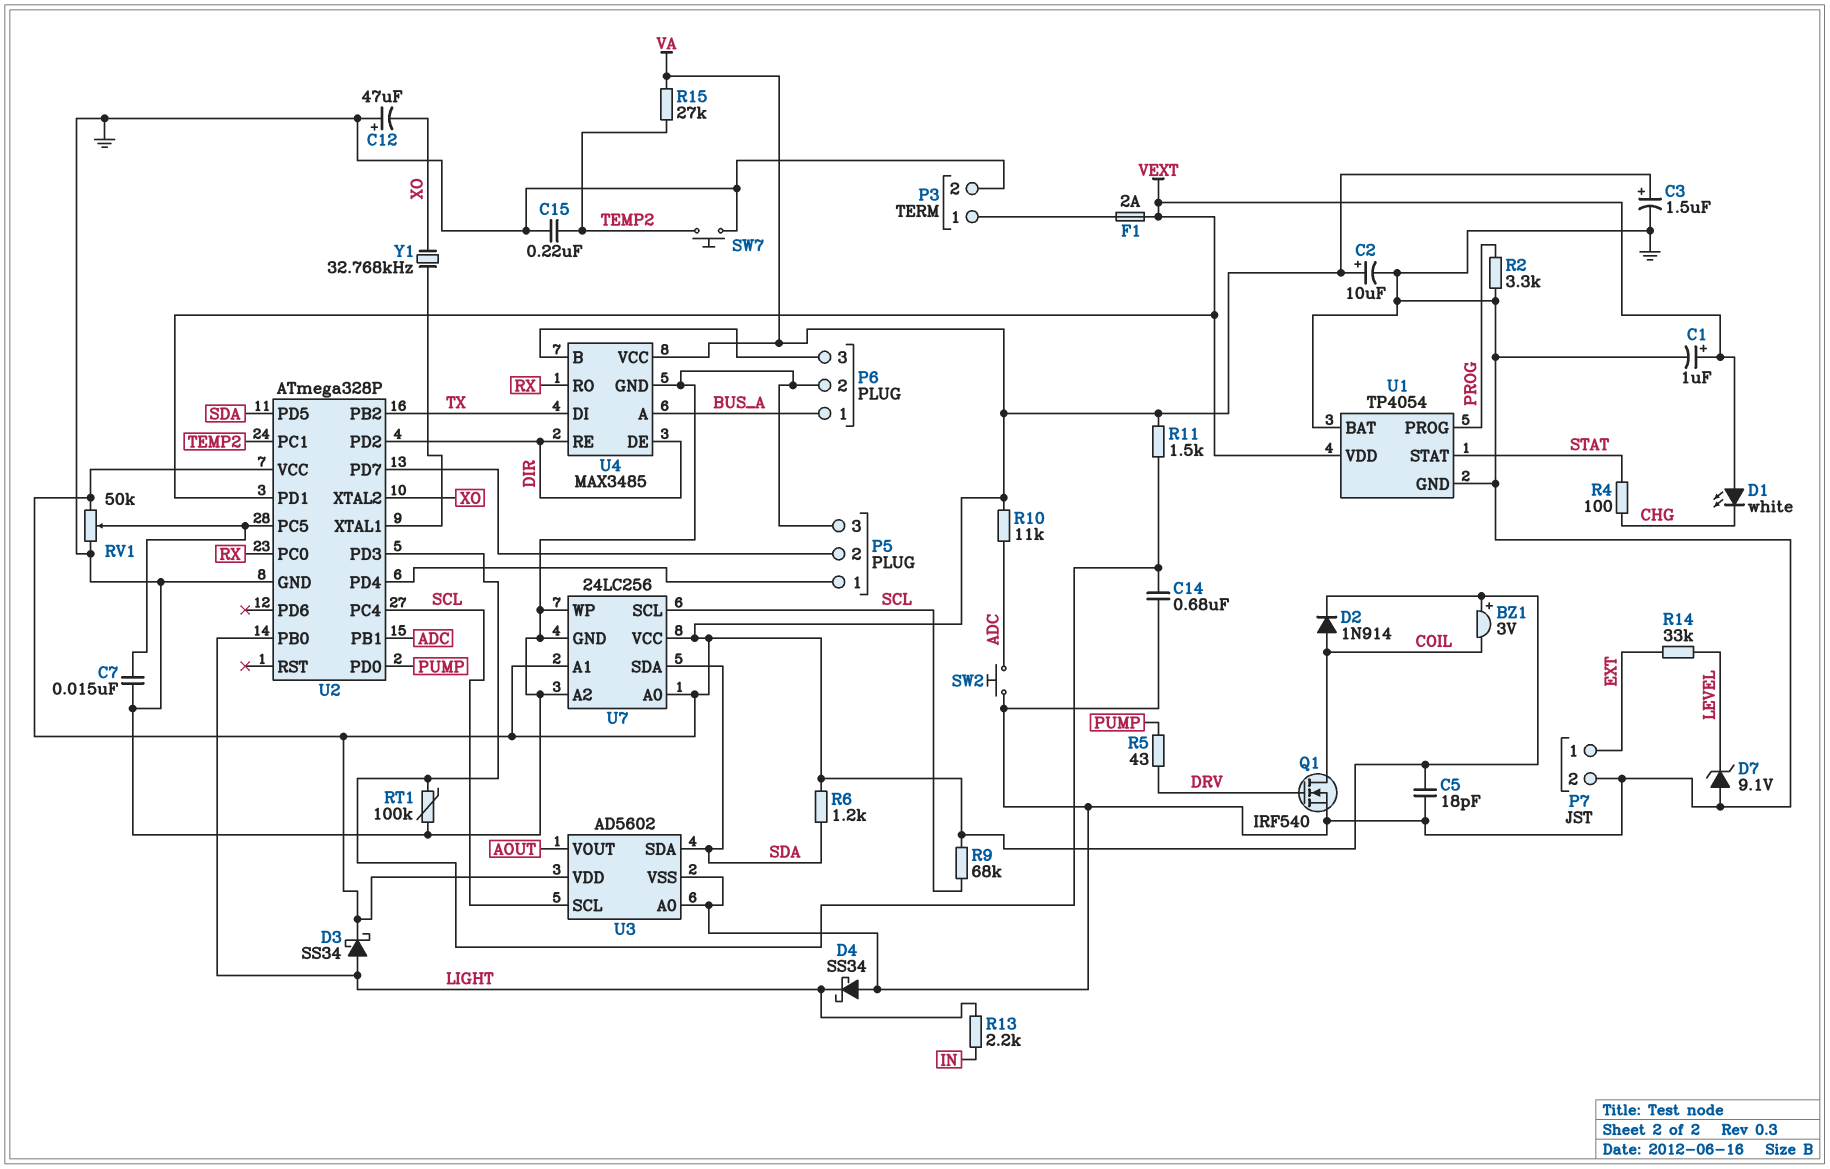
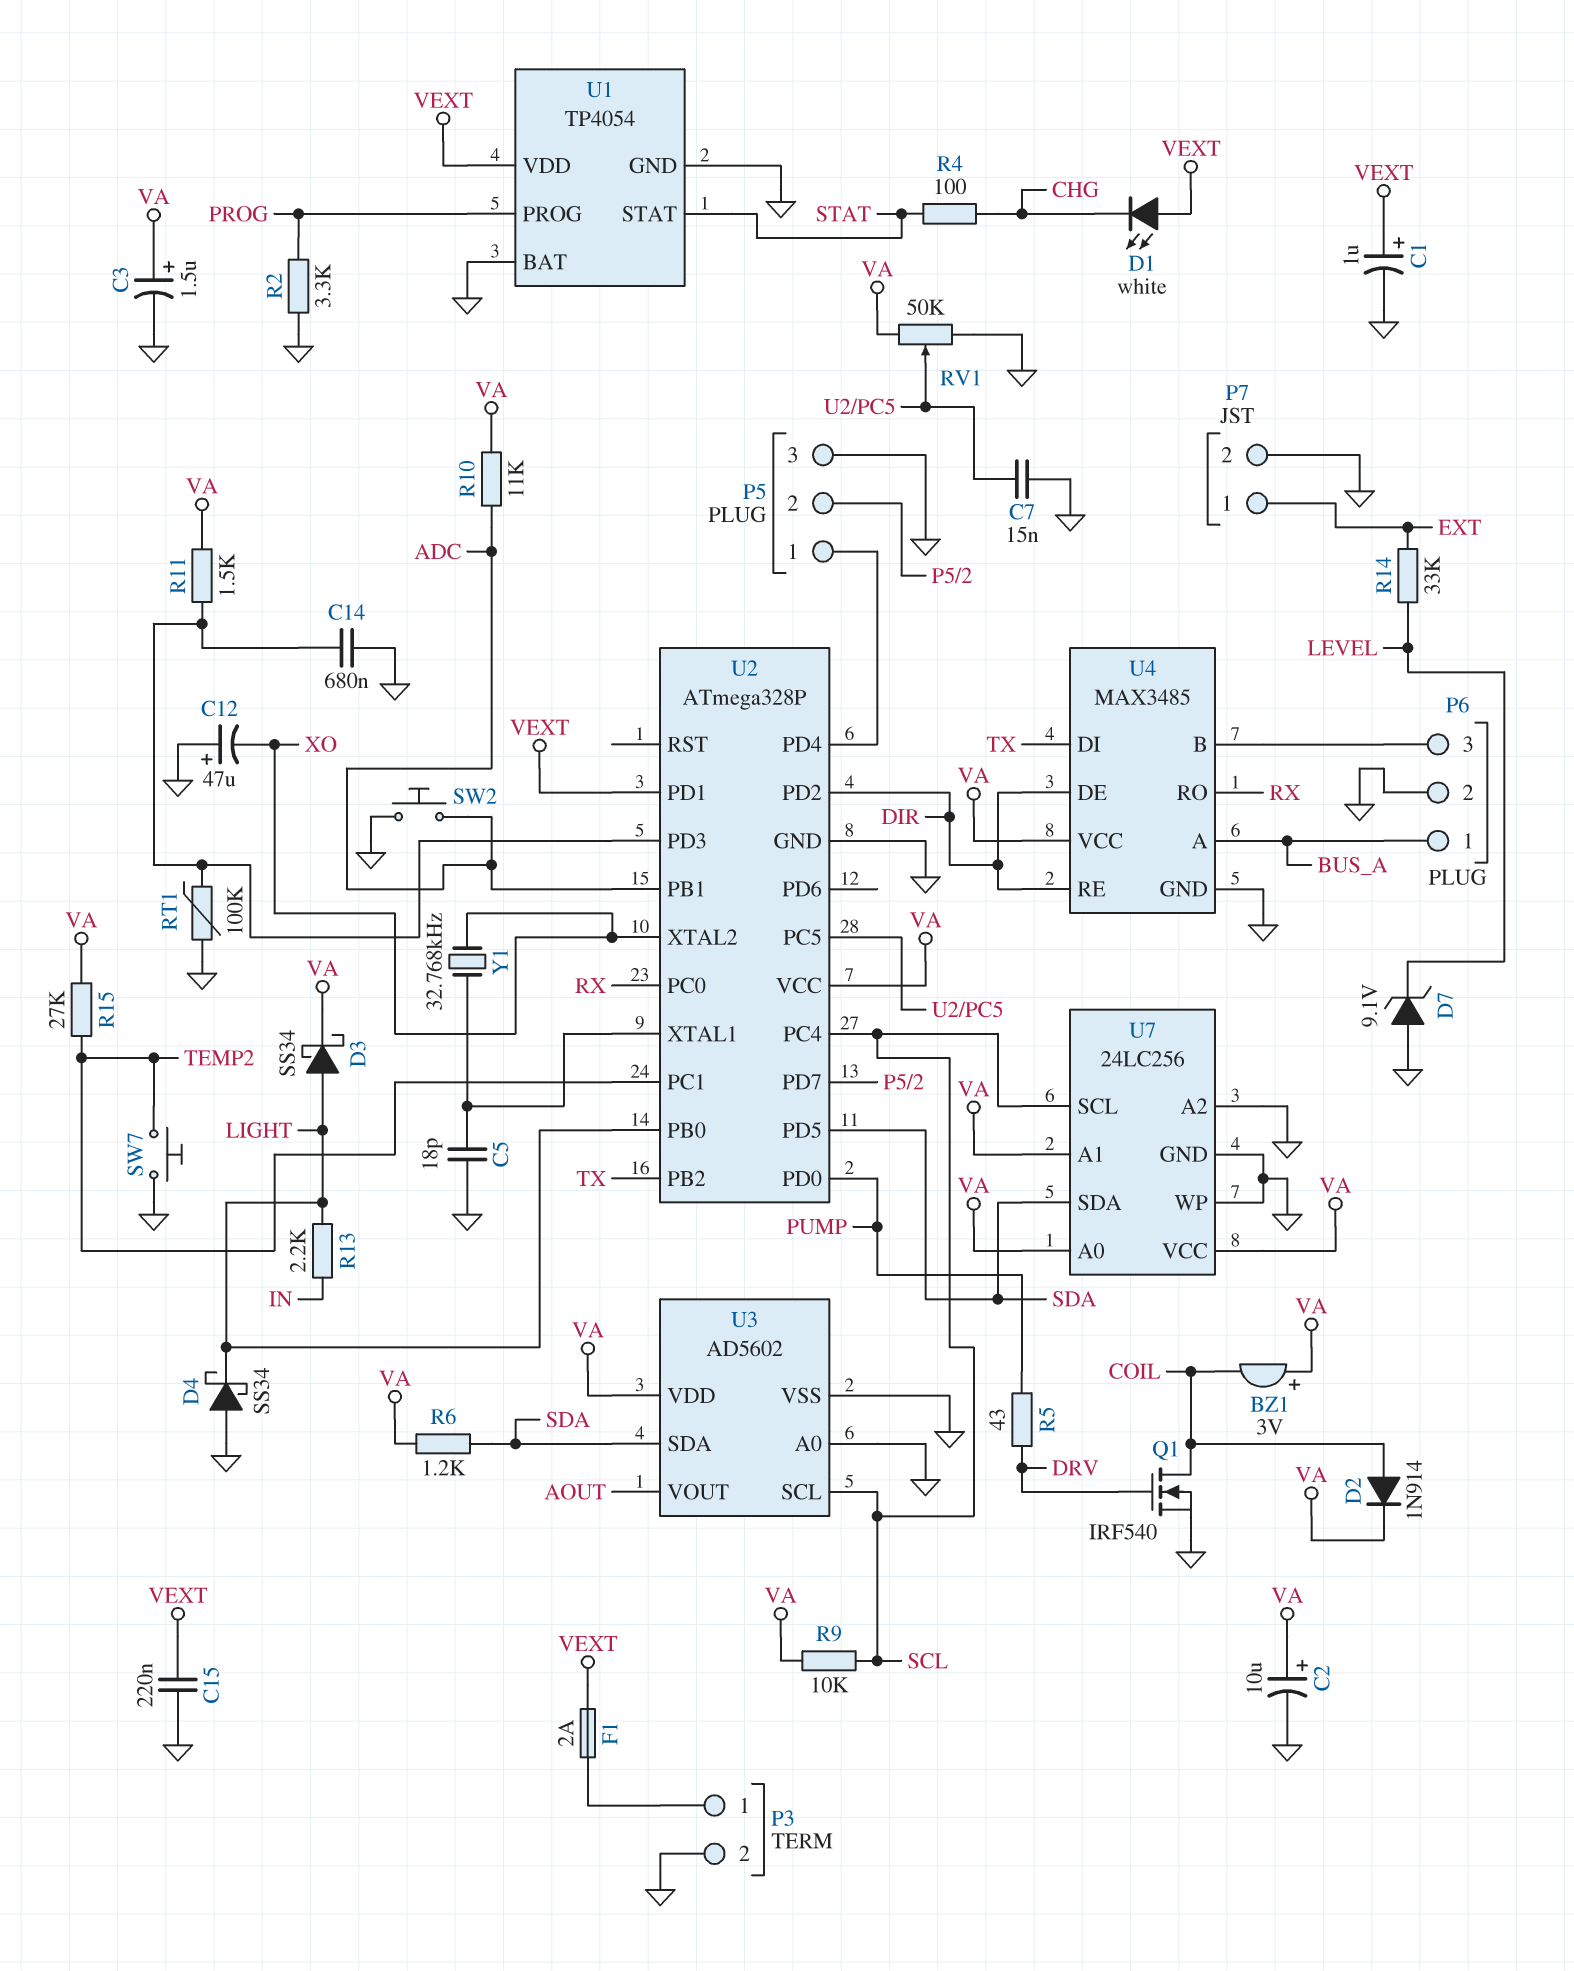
C5: 18pF (GND, VA) -> 18pF (GND, U2/XTAL1)
C15: 220nF (GND, TEMP2) -> 220nF (GND, VEXT)
R9: 68k (SCL, VA) -> 10k (SCL, VA)

